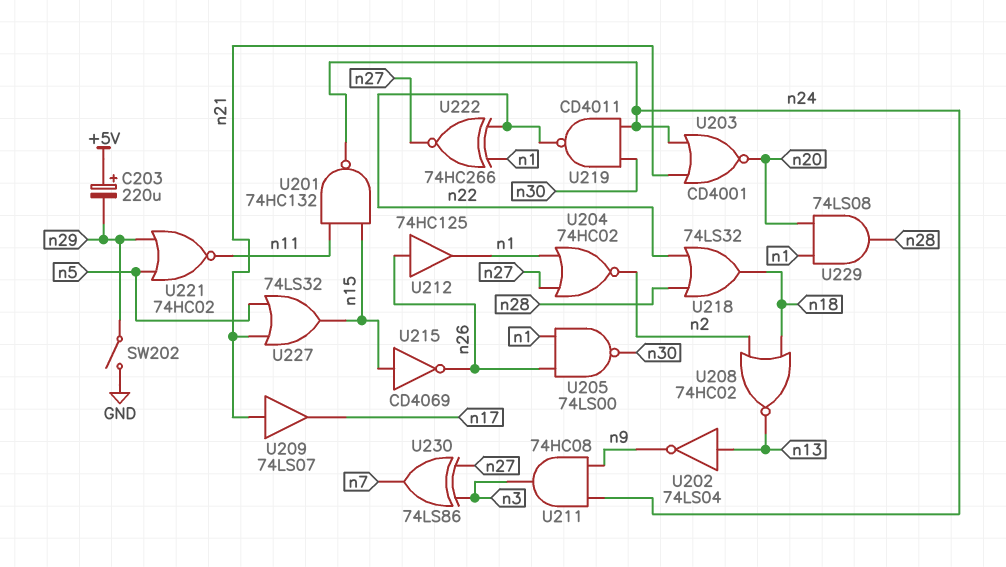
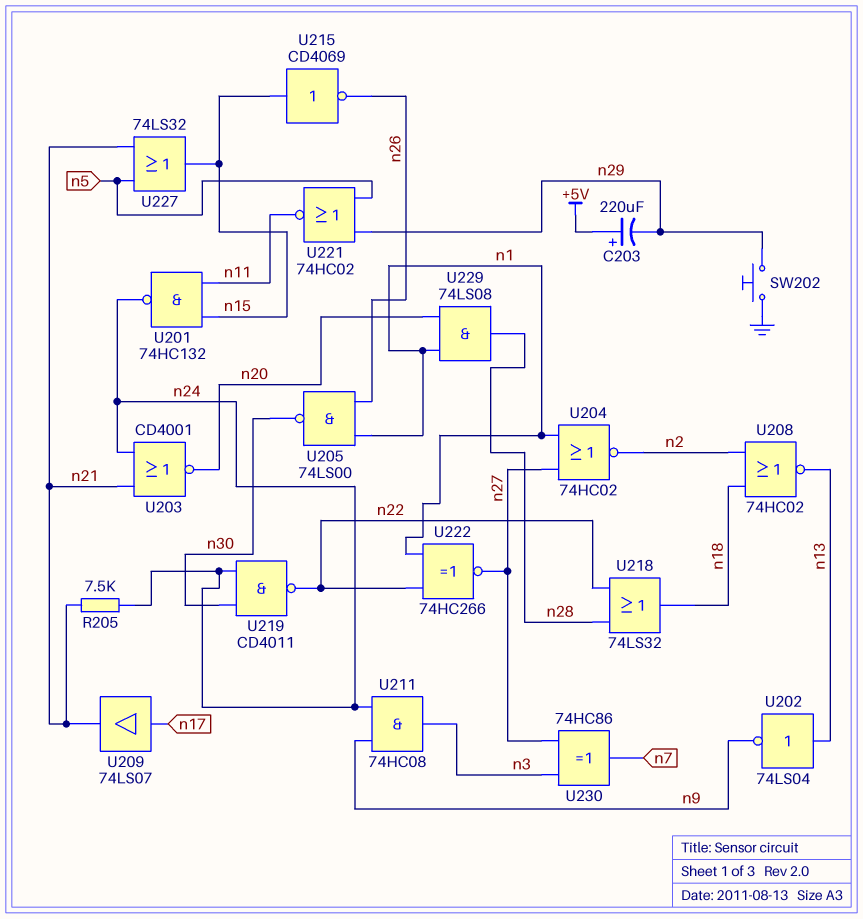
R205: none -> 7.5k (n21, n24)
SW202: switch (GND, n29) -> button (GND, n29)
U209: buffer 74LS07 (in n21, out n17) -> buffer 74LS07 (in n17, out n21)
U212: buffer 74HC125 (in n26, out n1) -> none
U230: XOR 74LS86 (in n3, in n27, out n7) -> XOR 74HC86 (in n3, in n27, out n7)

